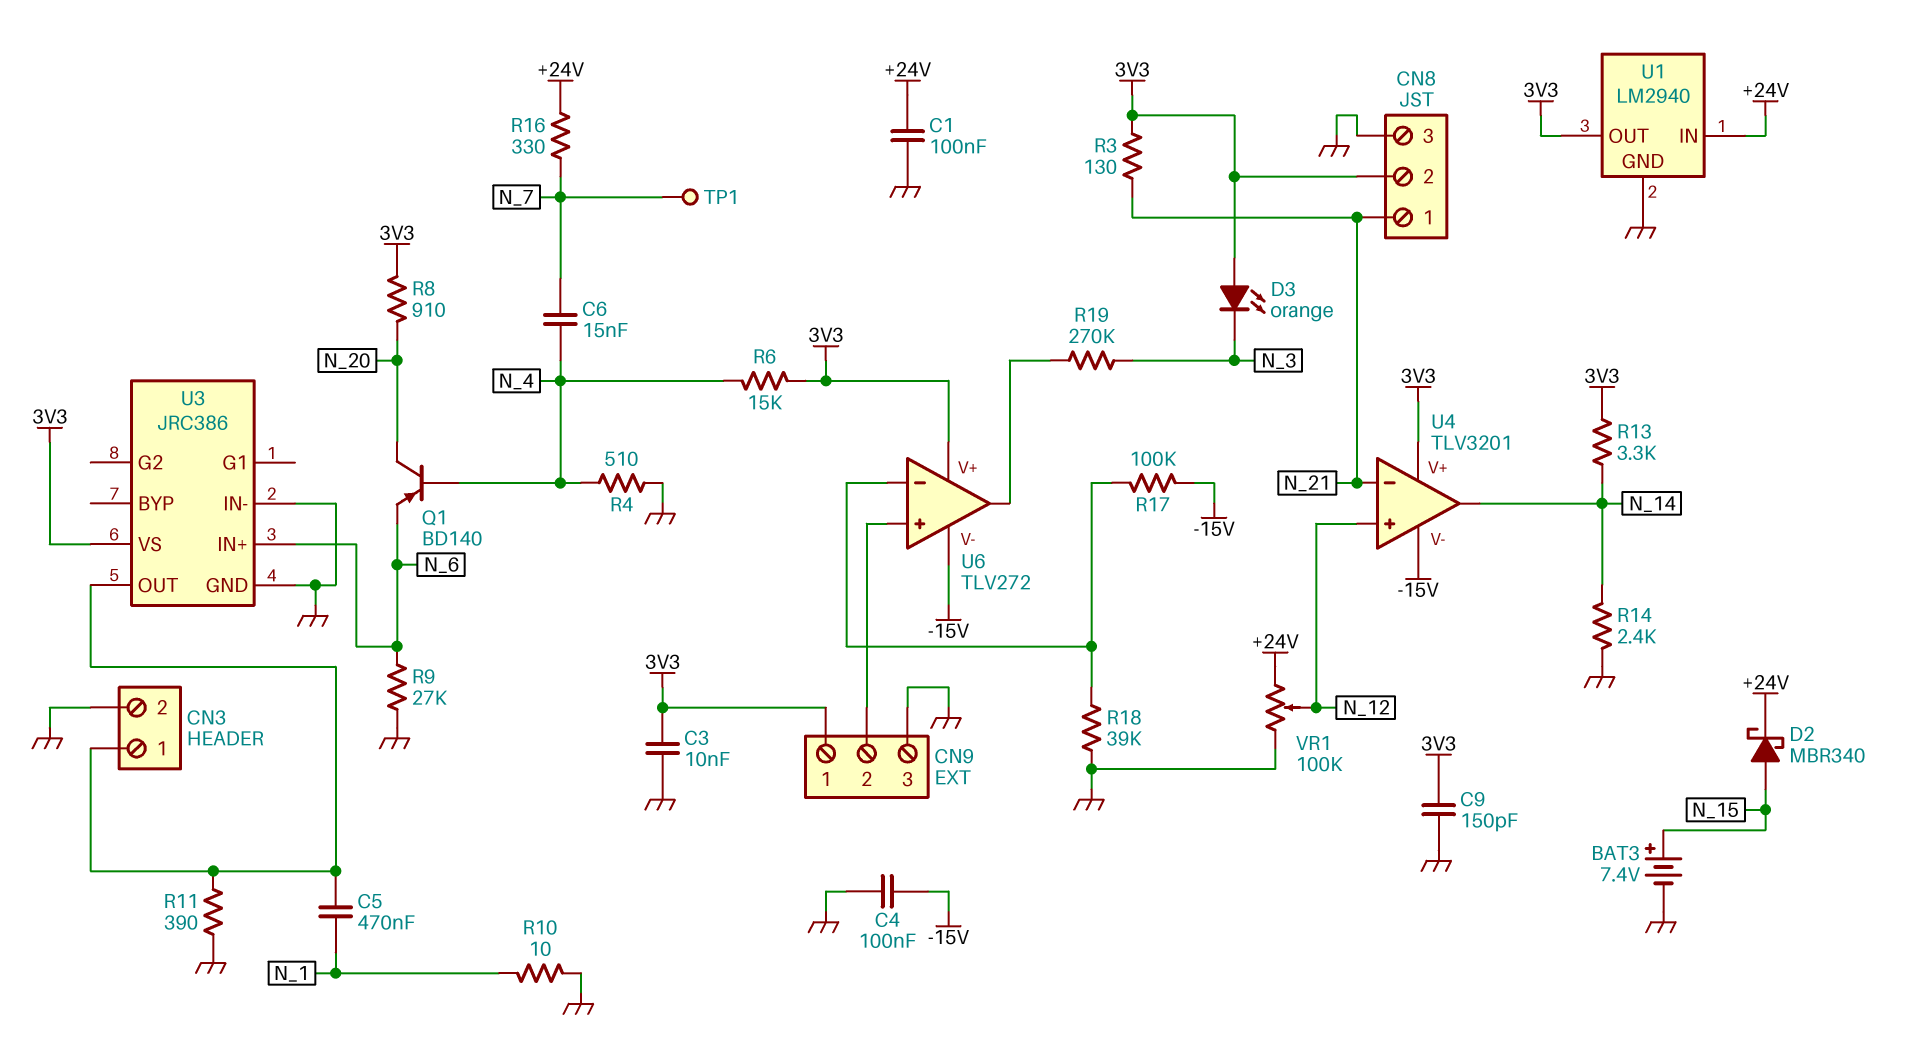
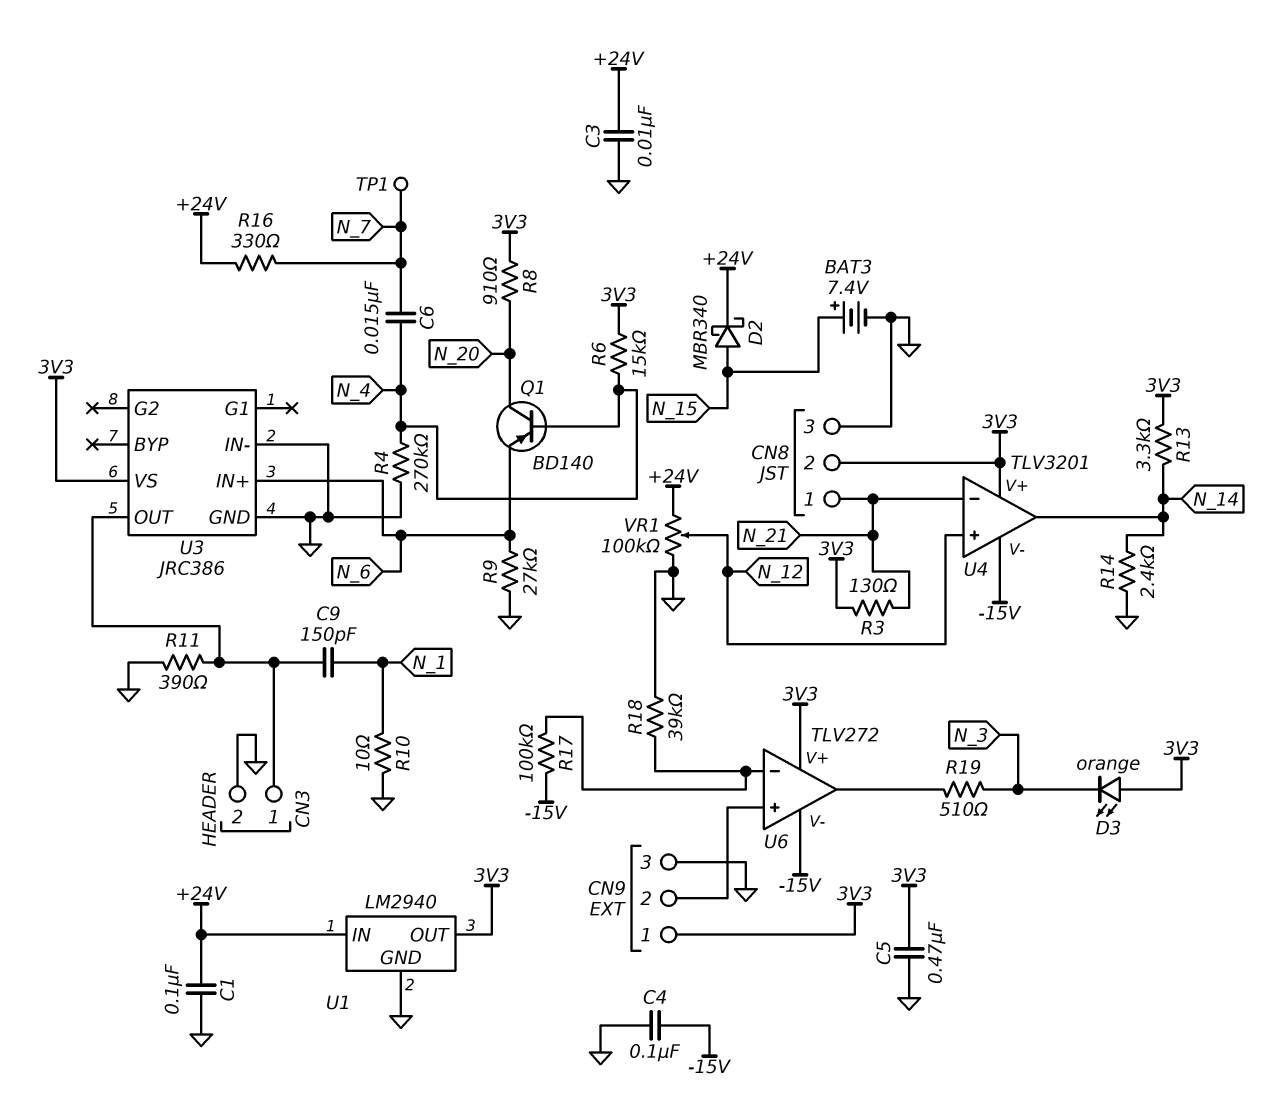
C3: 10nF (3V3, GND) -> 10nF (+24V, GND)
C5: 470nF (CN3/1, N_1) -> 470nF (3V3, GND)
C9: 150pF (3V3, GND) -> 150pF (CN3/1, N_1)
R4: 510 (GND, N_4) -> 270k (GND, N_4)
R19: 270k (N_3, U6/out) -> 510 (N_3, U6/out)

